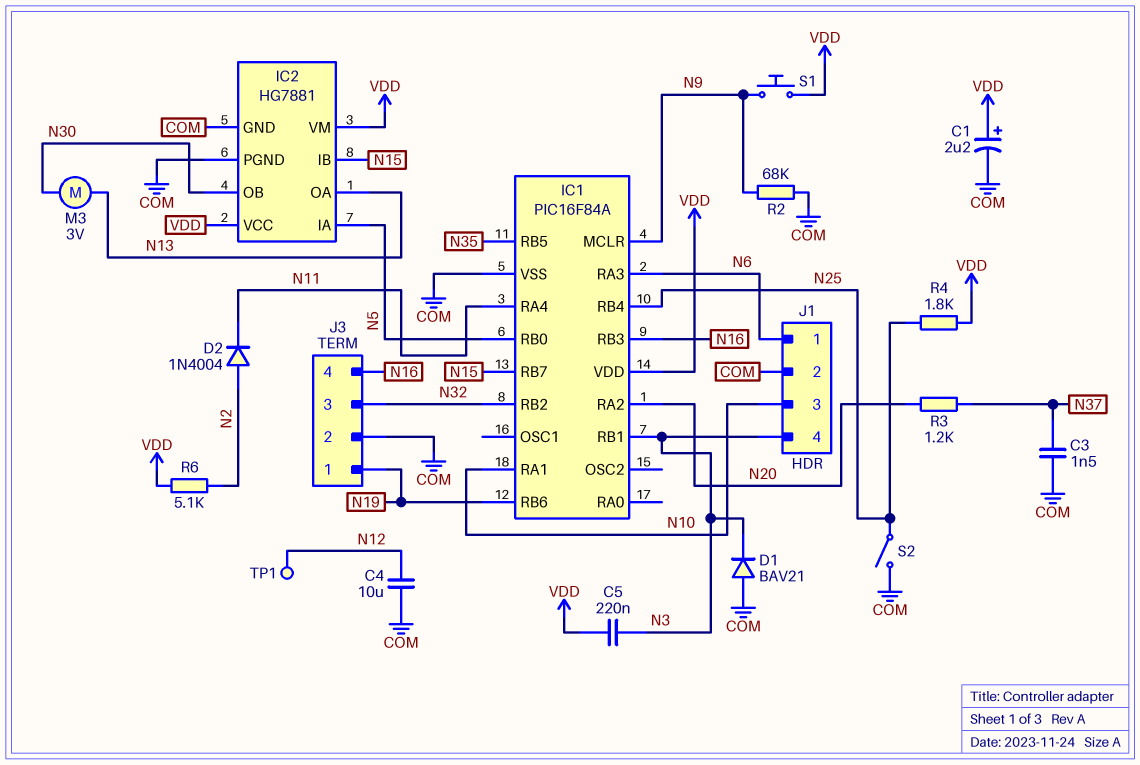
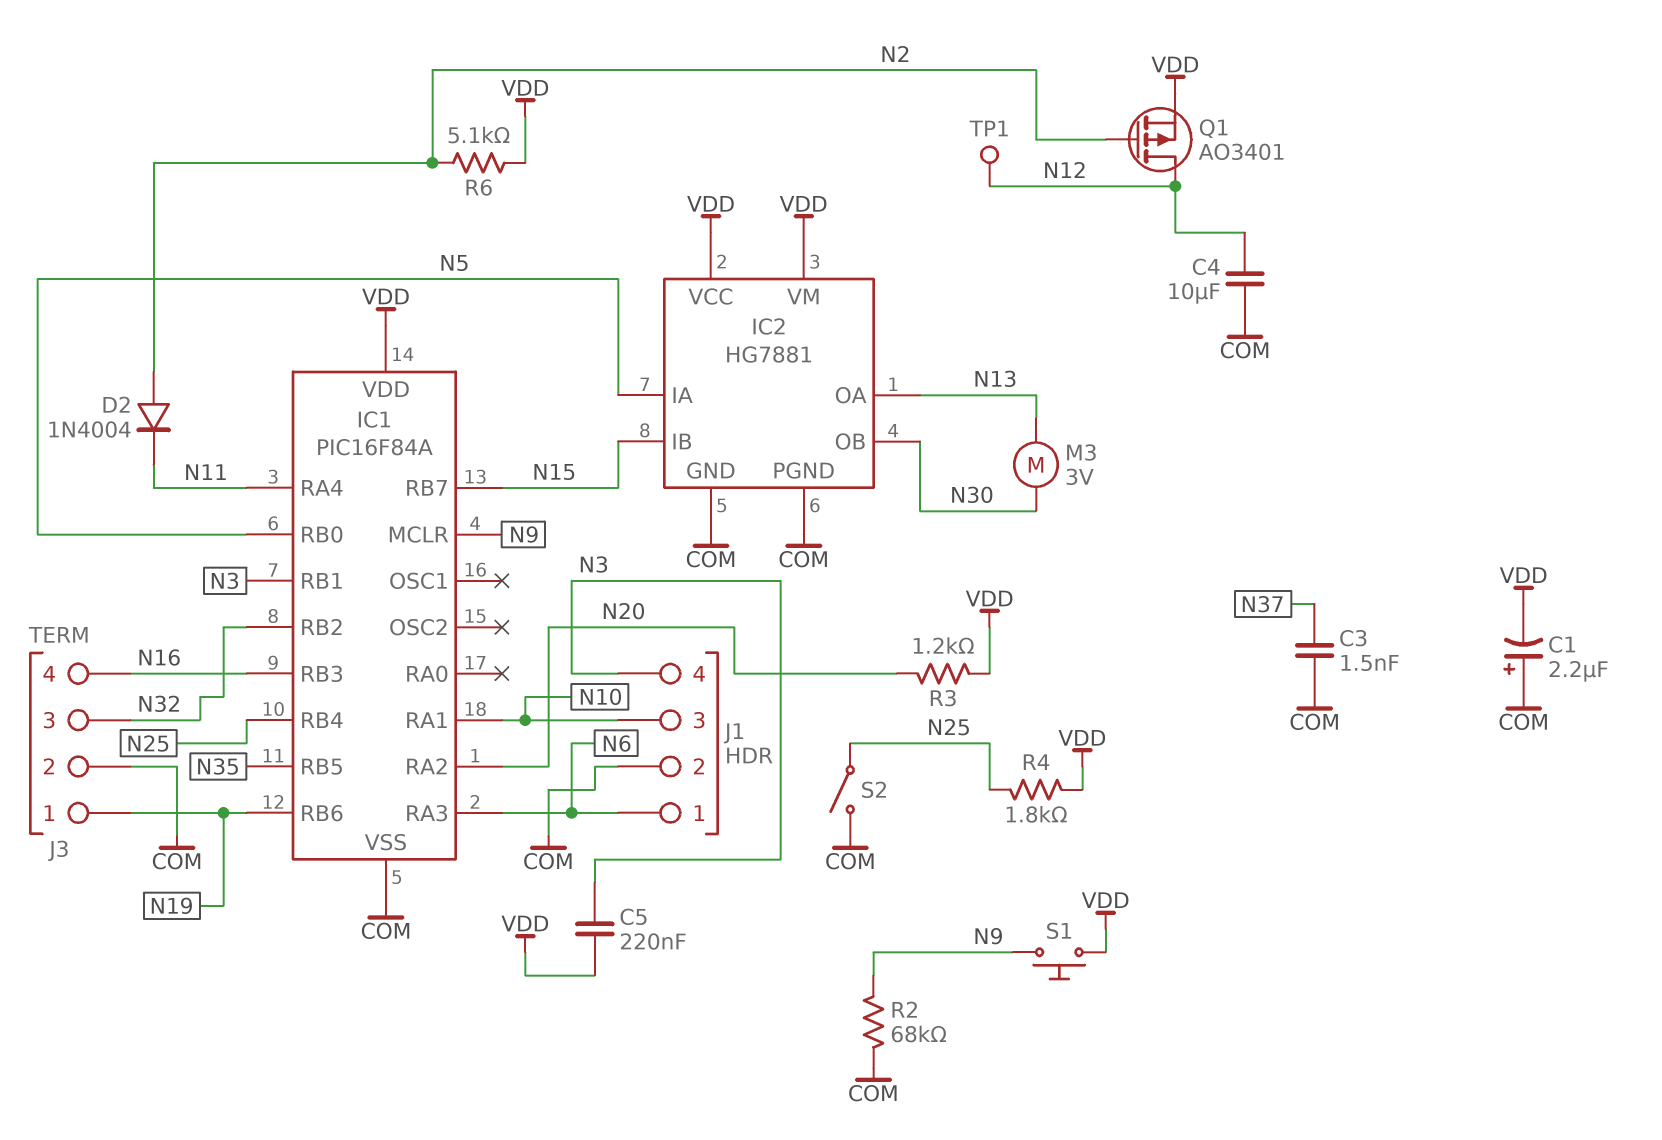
C1: 2.2uF (plus VDD, minus COM) -> 2.2uF (plus COM, minus VDD)
D1: diode BAV21 (A COM, K N3) -> none
Q1: none -> PMOS AO3401 (G N2, D N12, S VDD)
R3: 1.2k (N20, N37) -> 1.2k (N20, VDD)

